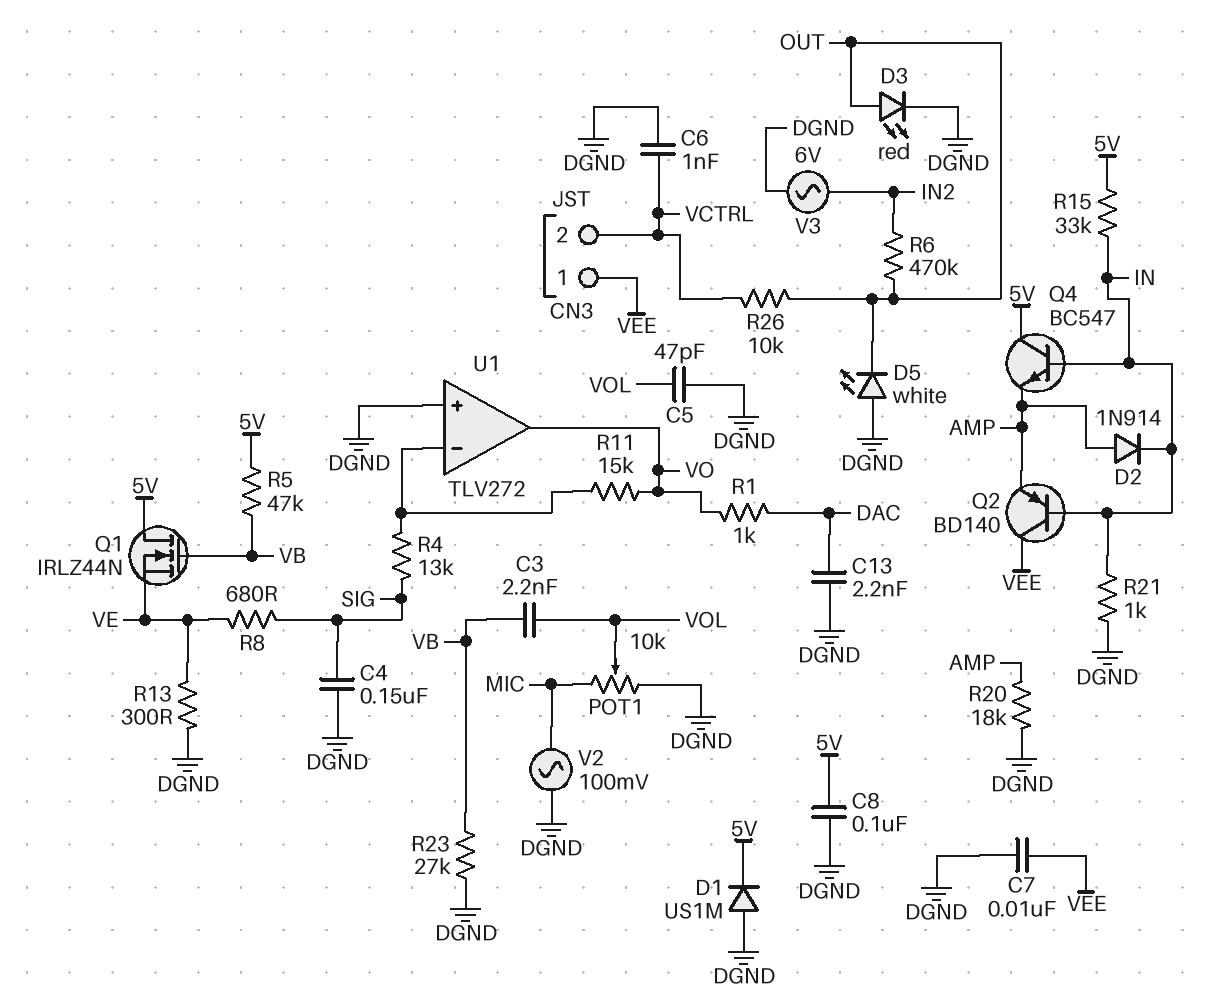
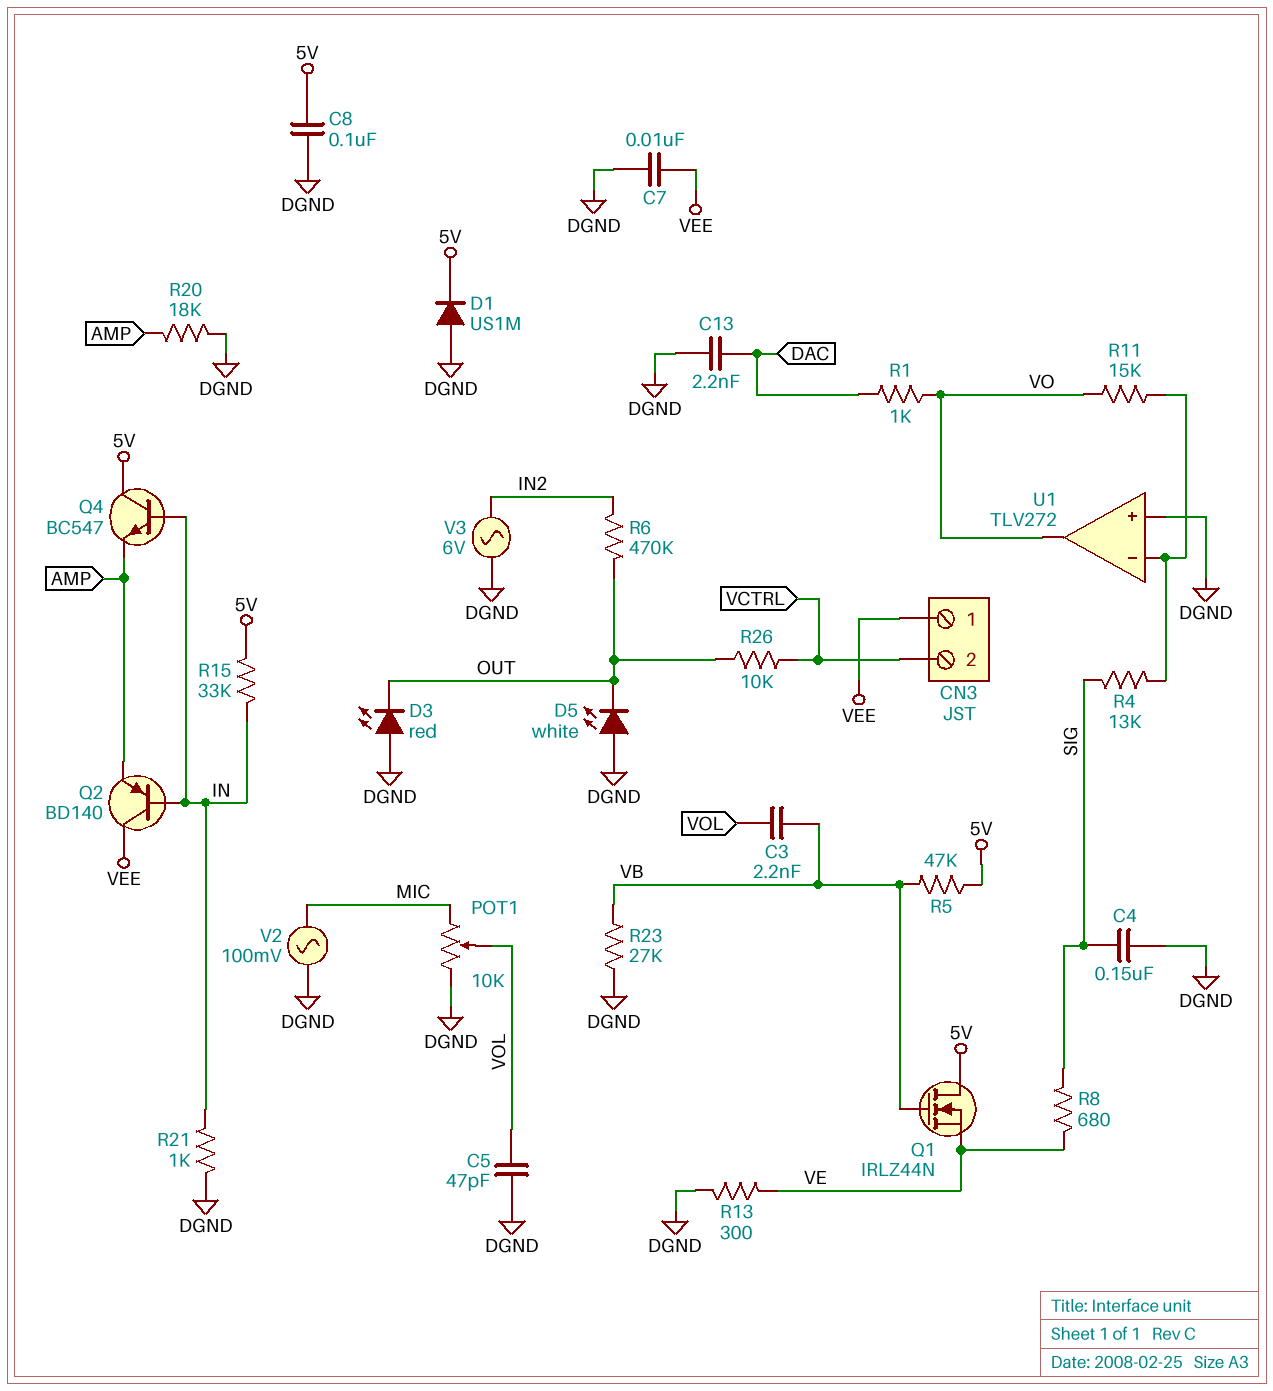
C6: 1nF (DGND, VCTRL) -> none
D2: diode 1N914 (A AMP, K IN) -> none
D3: LED red (A OUT, K DGND) -> LED red (A DGND, K OUT)

